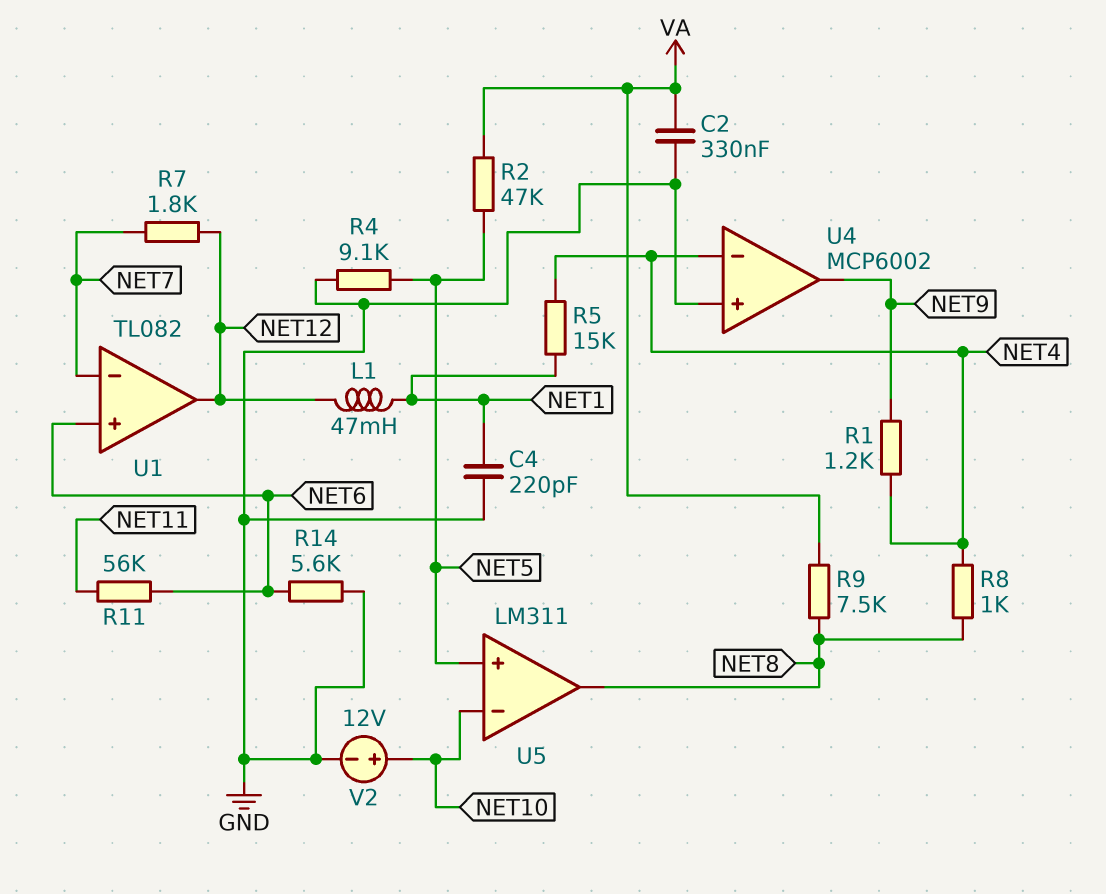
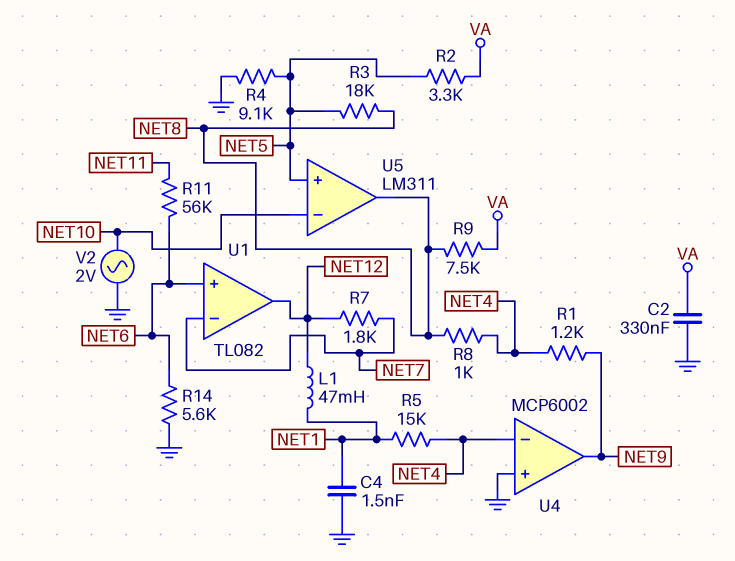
C4: 220pF (GND, NET1) -> 1.5nF (GND, NET1)
R2: 47k (NET5, VA) -> 3.3k (NET5, VA)
R3: none -> 18k (NET5, NET8)
V2: 12V (plus NET10, minus GND) -> AC 2V (GND, NET10)

